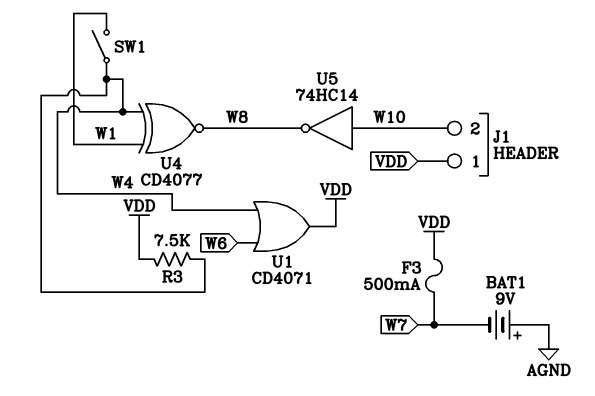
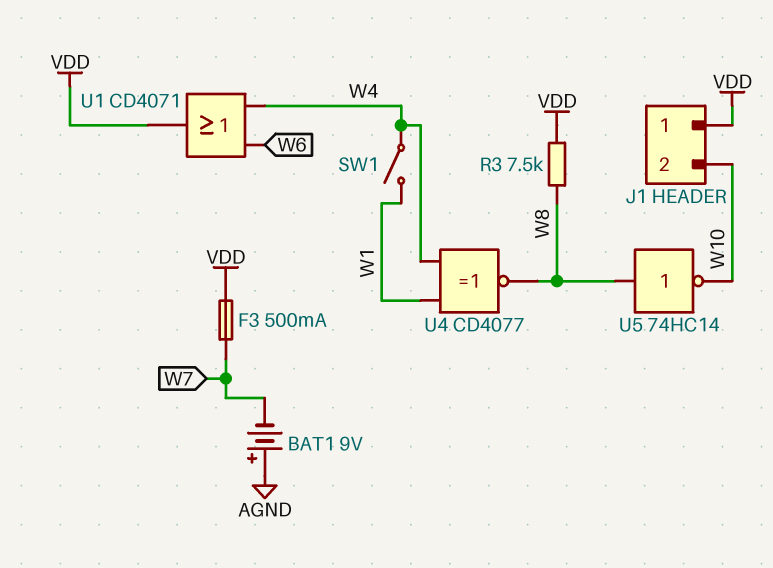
R3: 7.5k (VDD, W4) -> 7.5k (VDD, W8)
U5: NOT 74HC14 (in W10, out W8) -> NOT 74HC14 (in W8, out W10)

